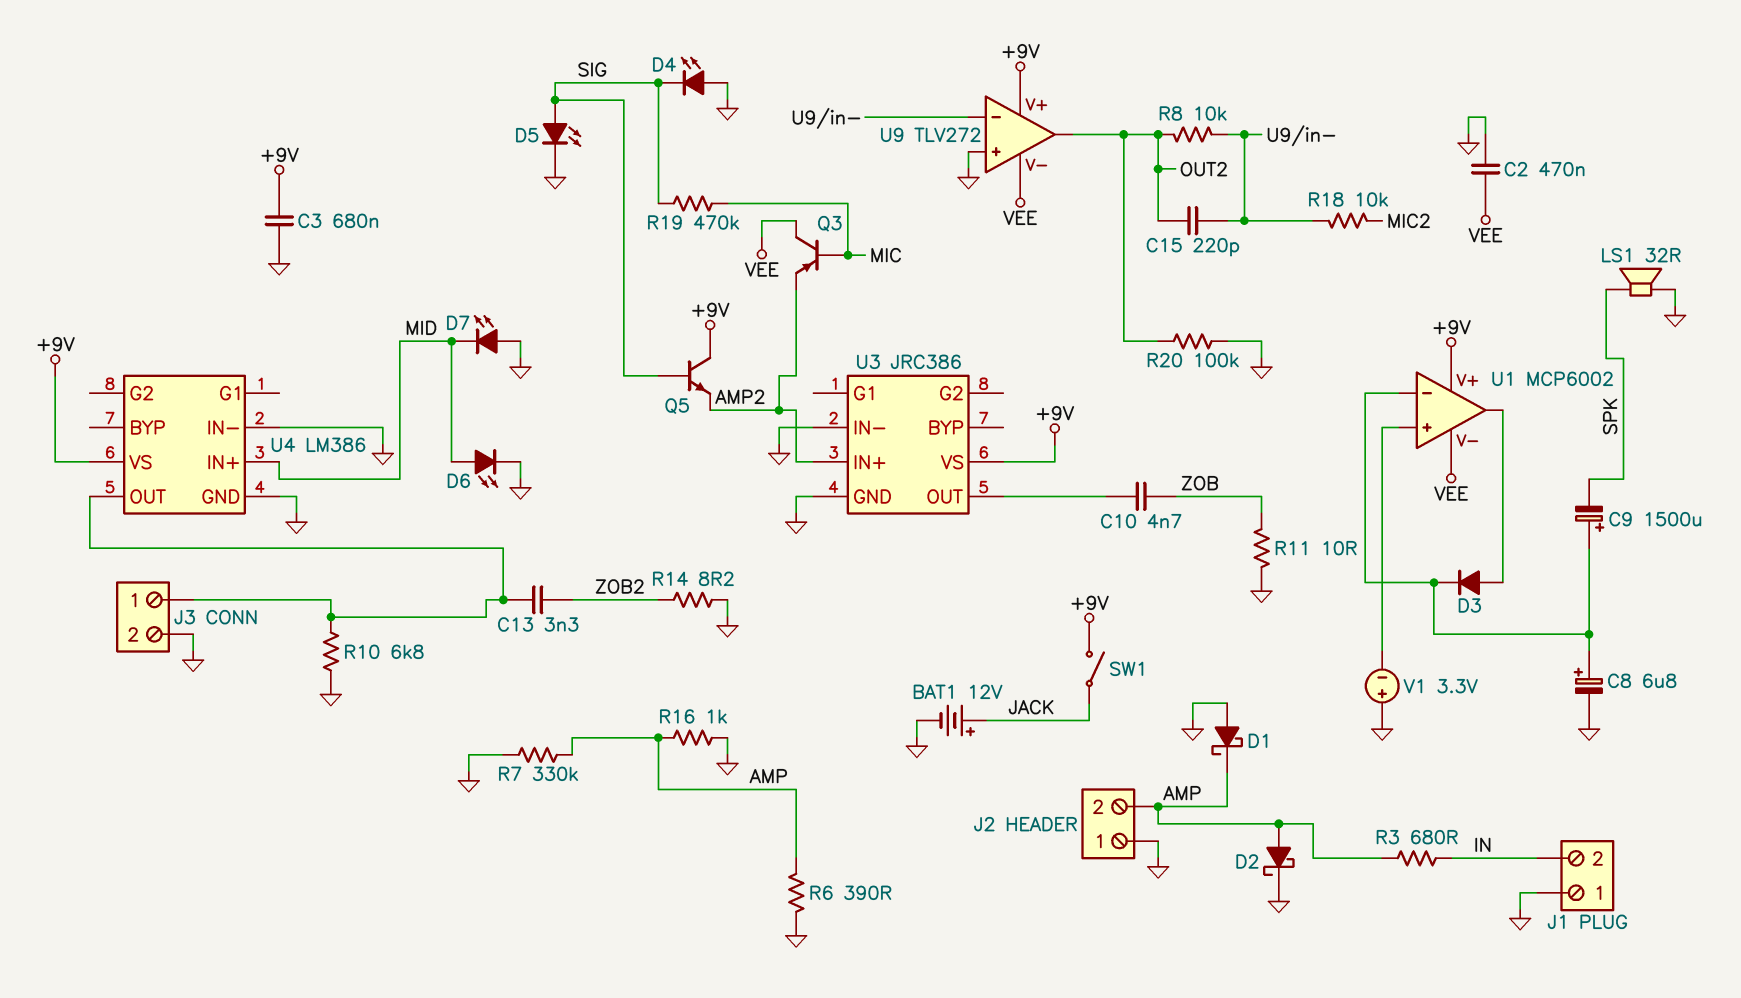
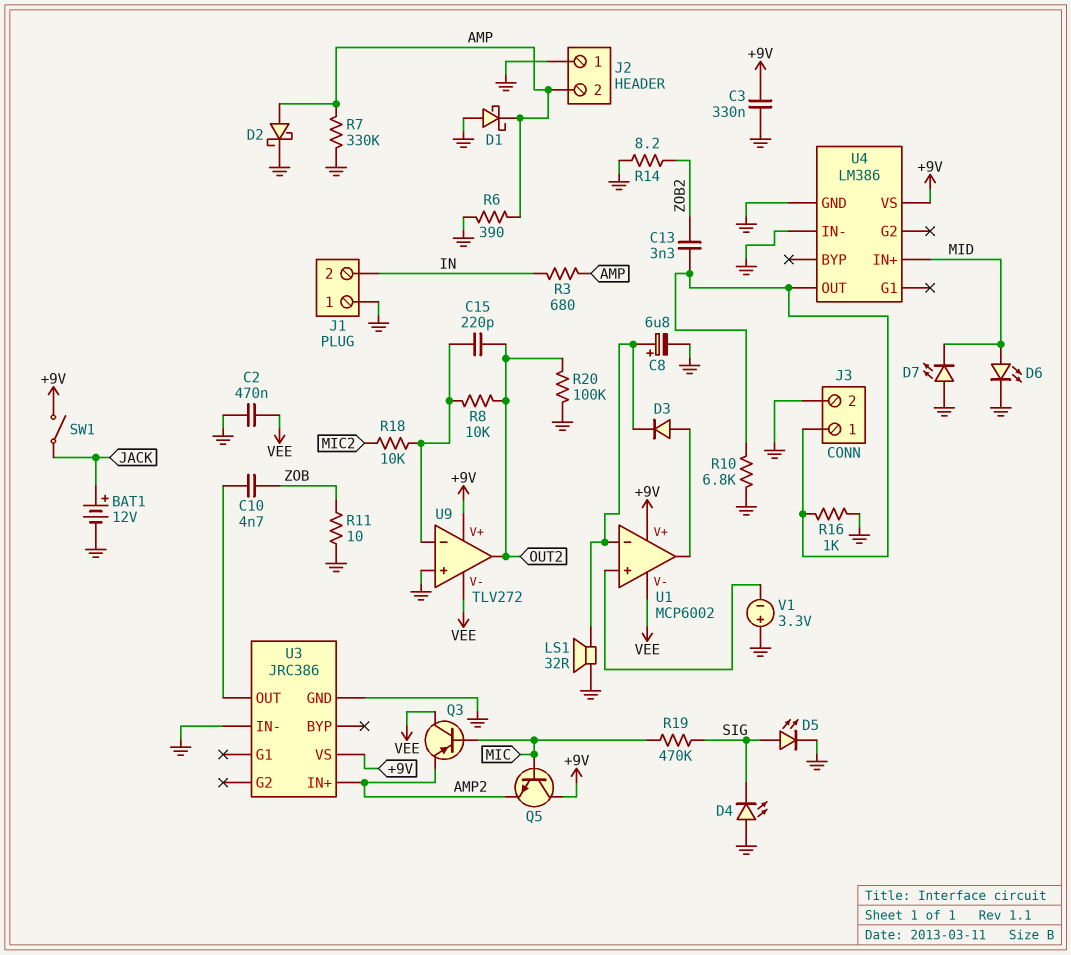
C3: 680nF (+9V, GND) -> 330nF (+9V, GND)
C9: 1500uF (plus U1/in-, minus SPK) -> none
LS1: speaker 32R (GND, SPK) -> speaker 32R (GND, U1/in-)
Q5: NPN (B SIG, C +9V, E AMP2) -> NPN (B MIC, C +9V, E AMP2)
R16: 1k (AMP, GND) -> 1k (GND, J3/1)

